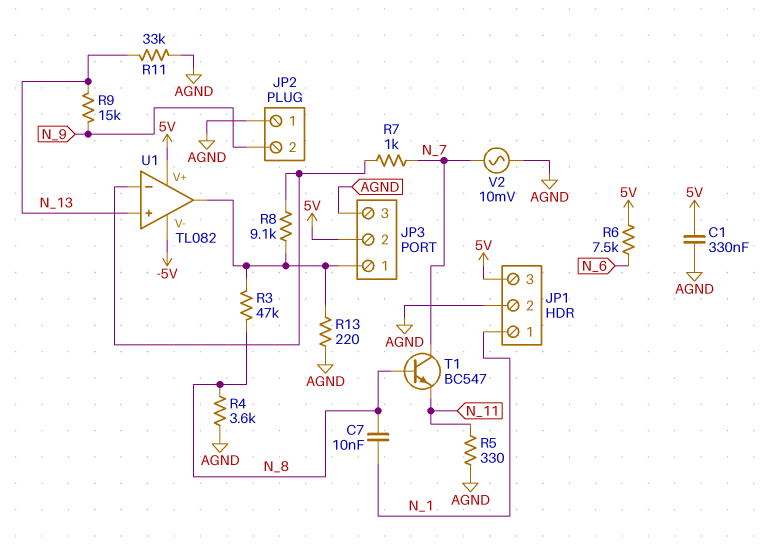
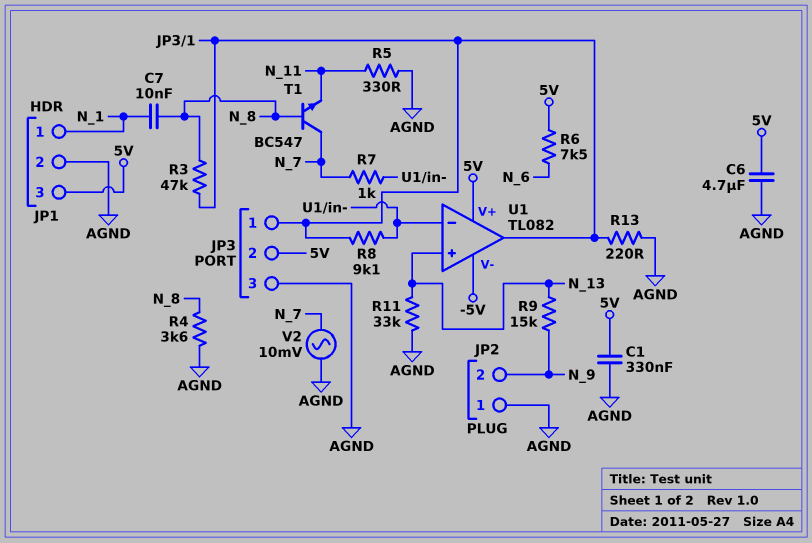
C6: none -> 4.7uF (5V, AGND)

